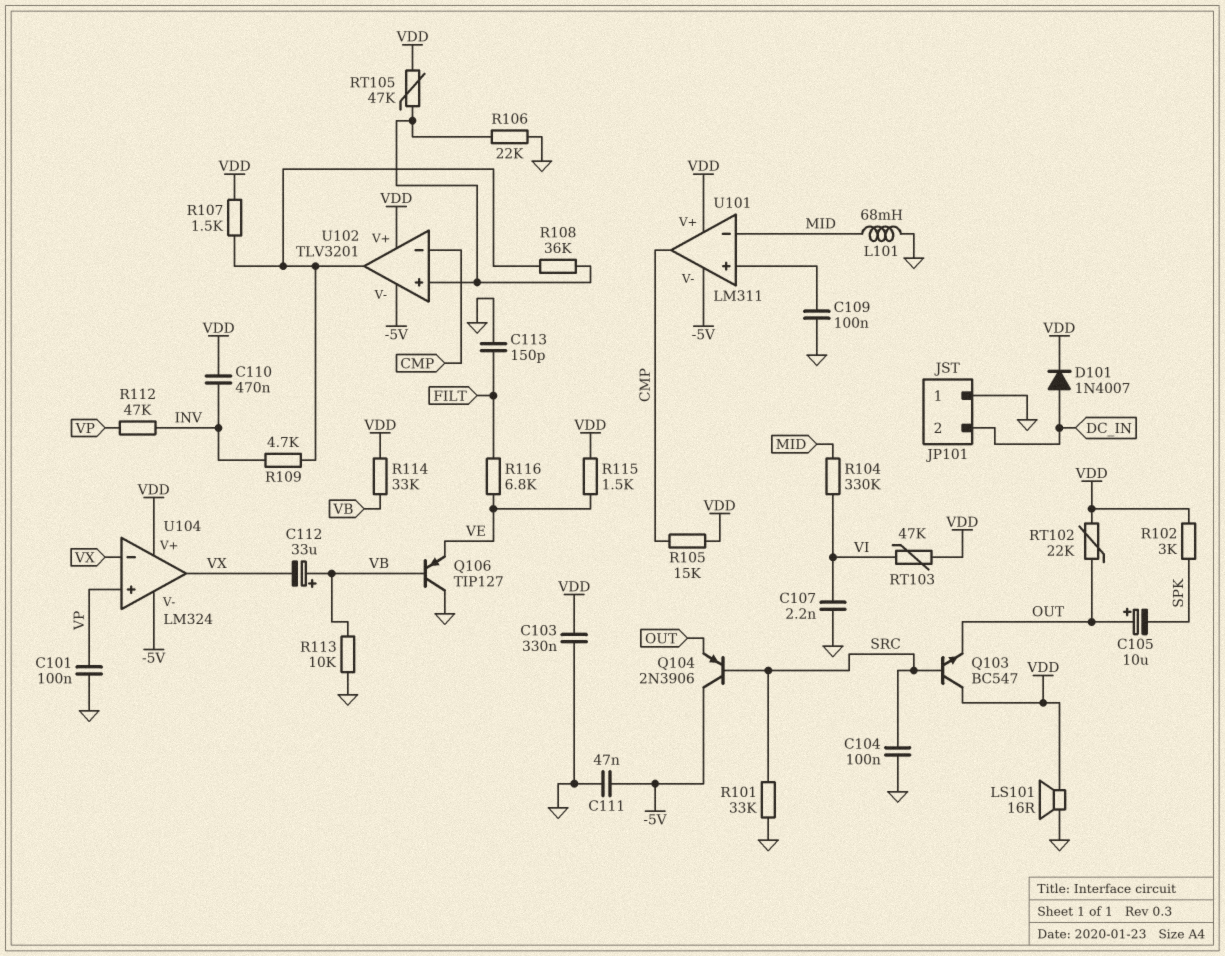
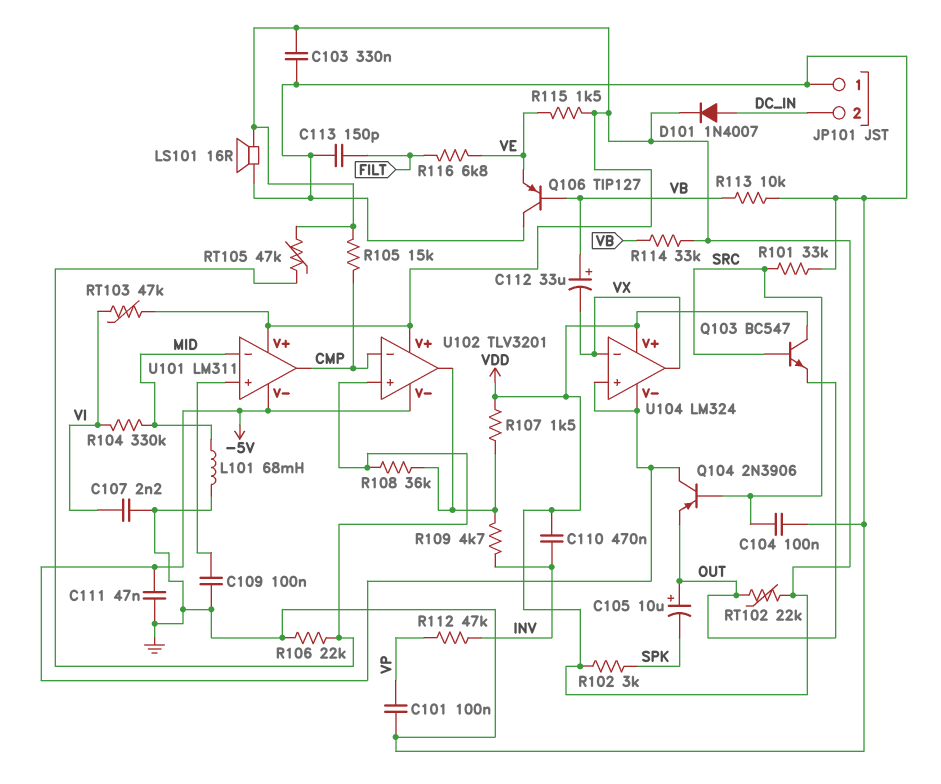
U104 pin in+: VP -> -5V

